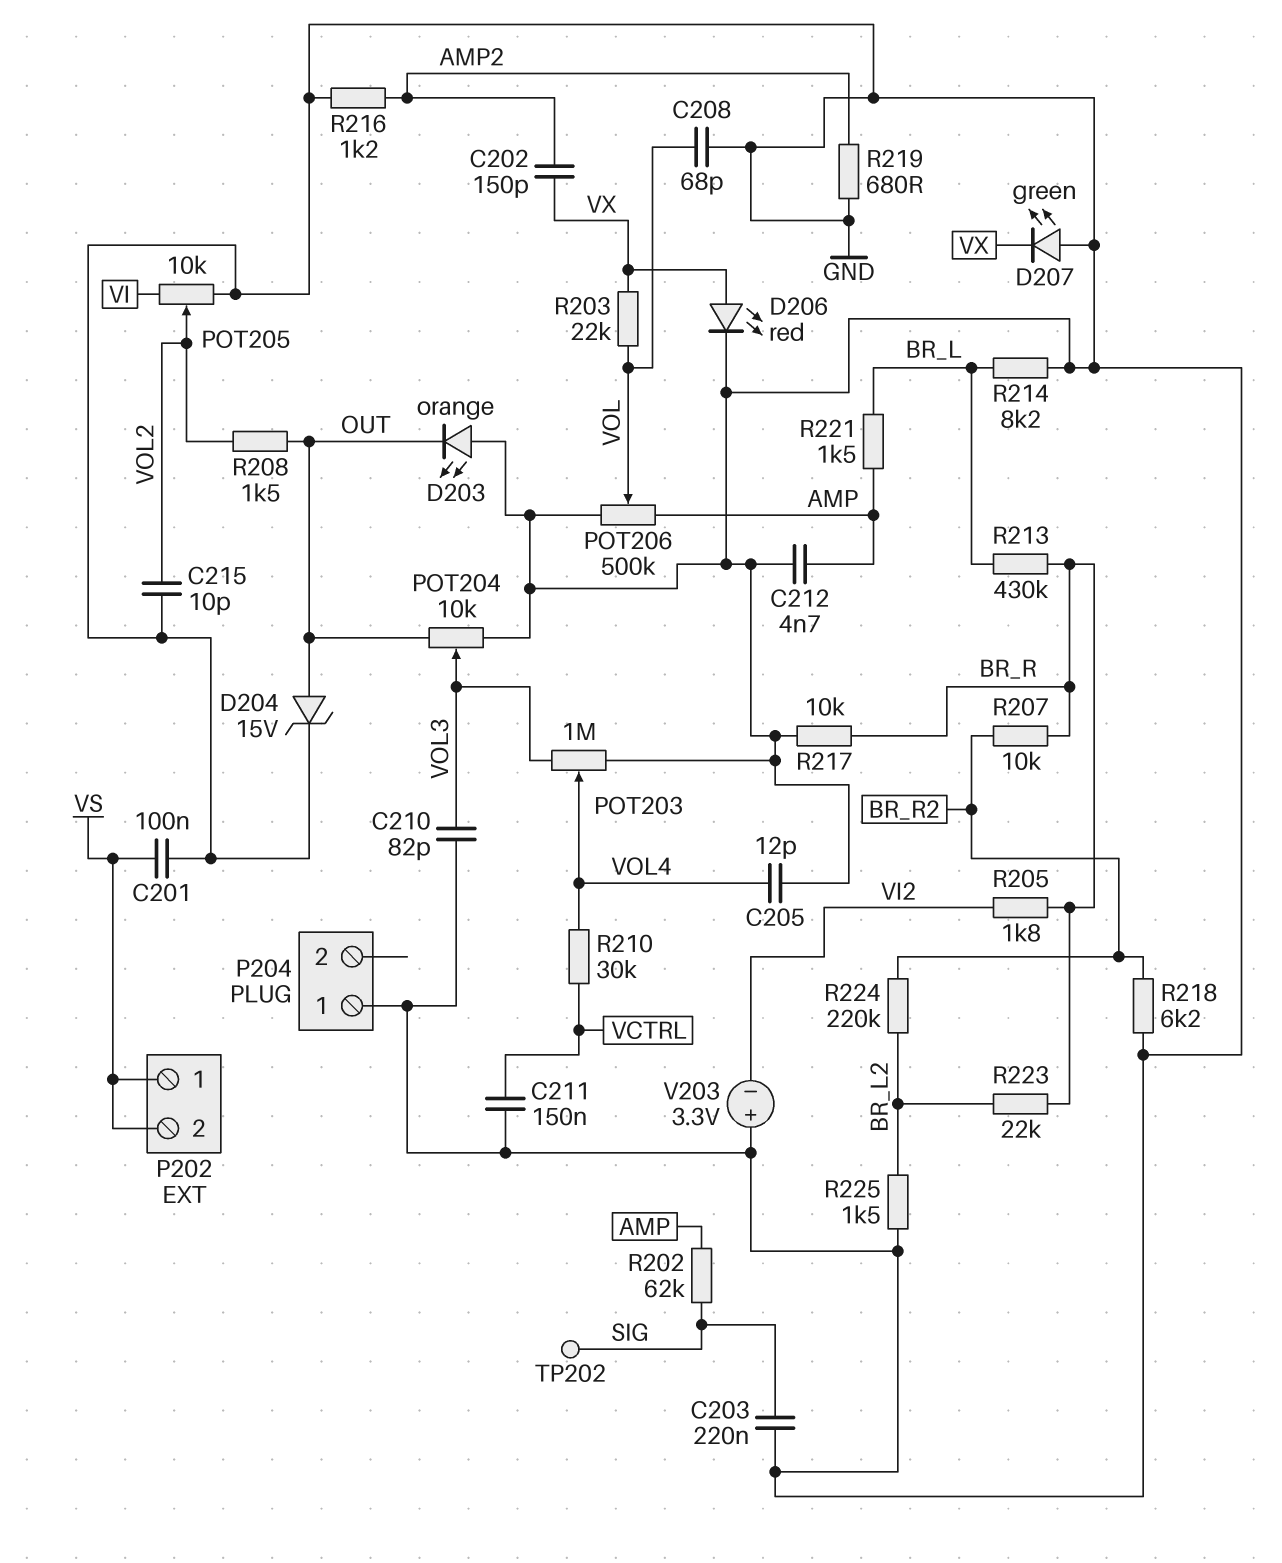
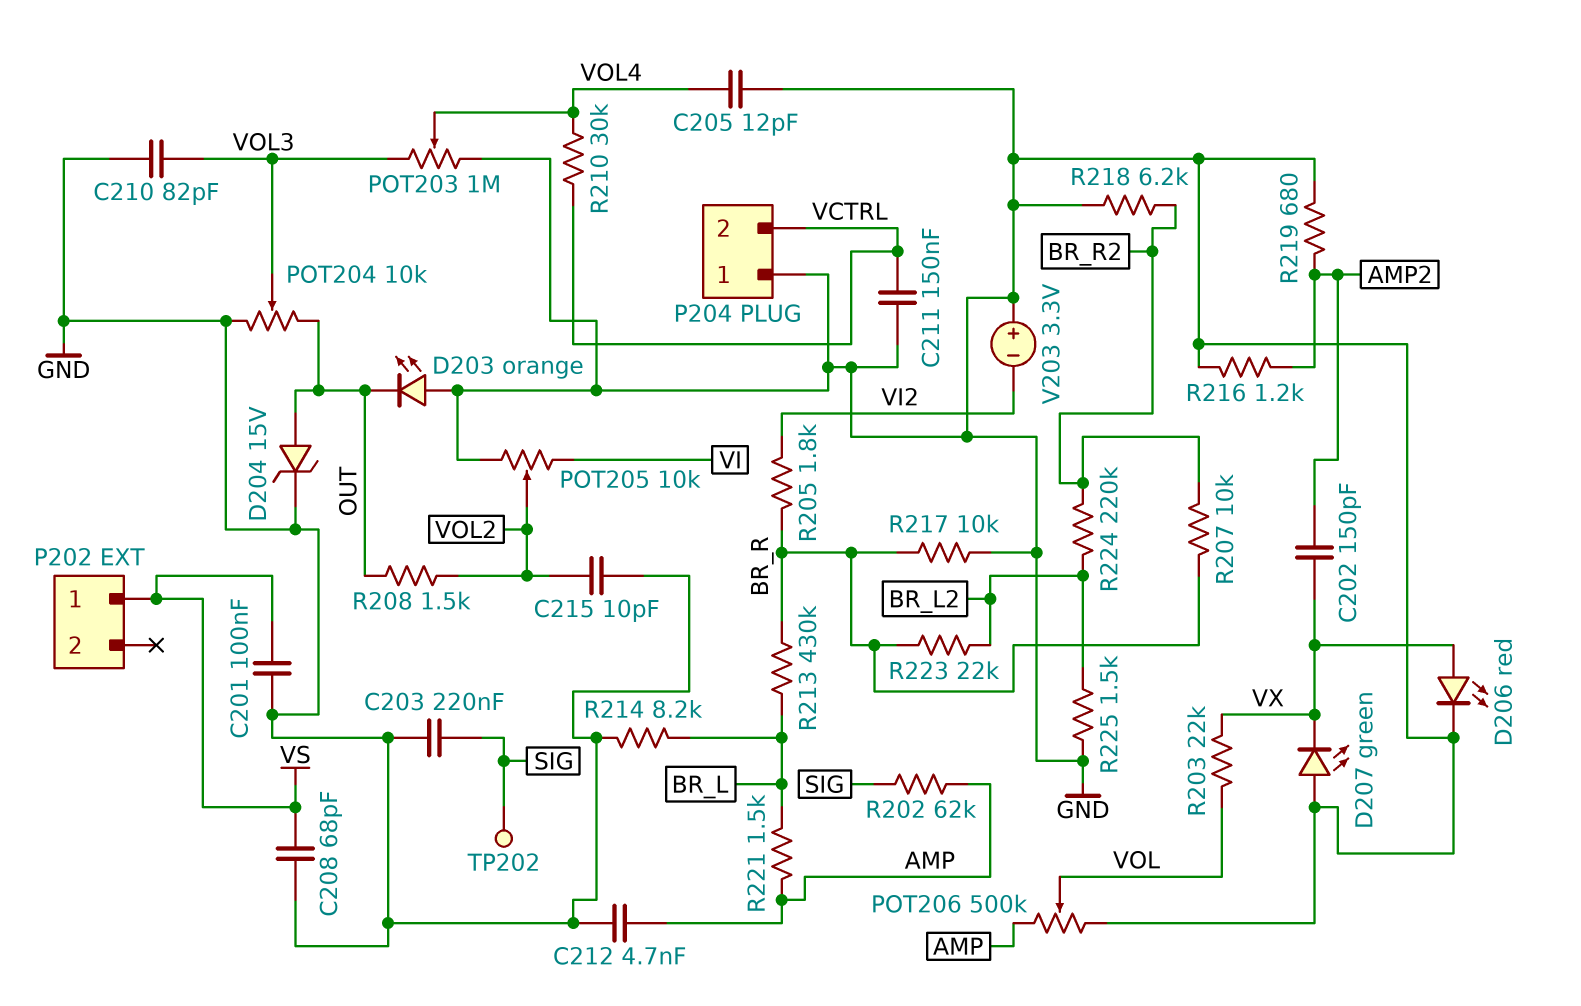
C208: 68pF (GND, VOL) -> 68pF (GND, VS)
P202 pin 2: VS -> none
P204 pin 2: none -> VCTRL

